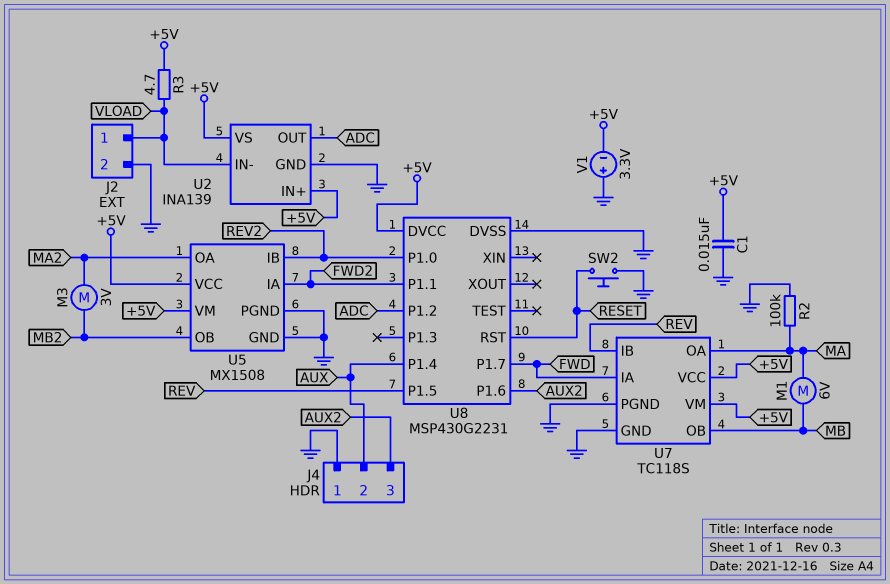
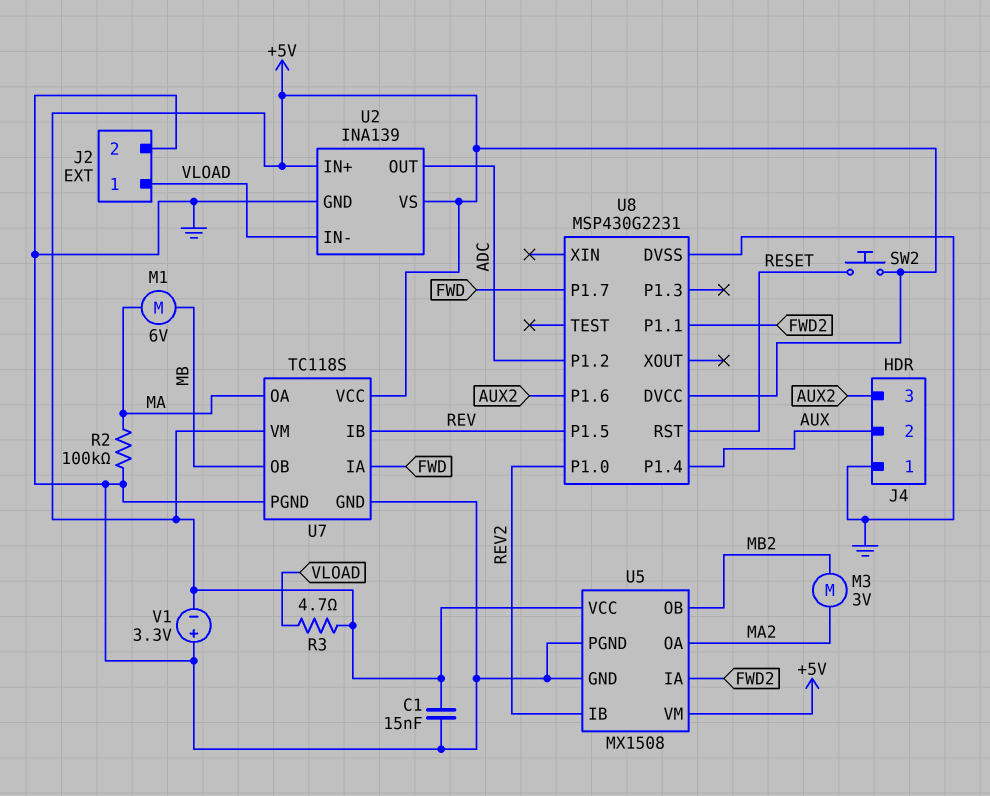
SW2: button (GND, RESET) -> button (+5V, RESET)

